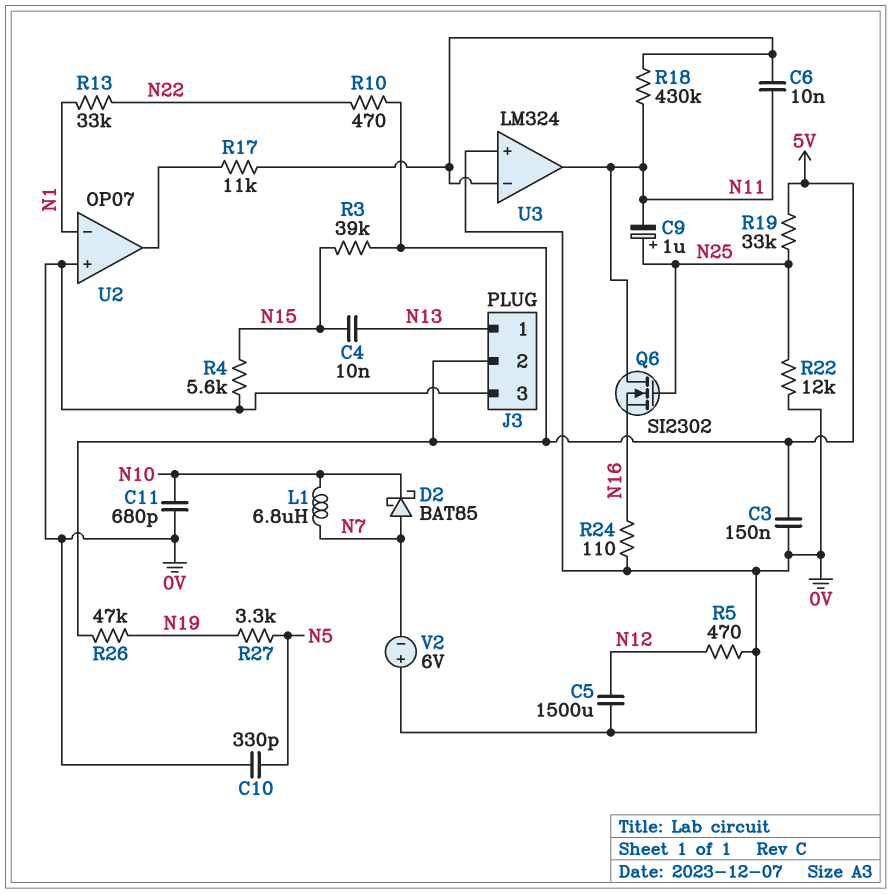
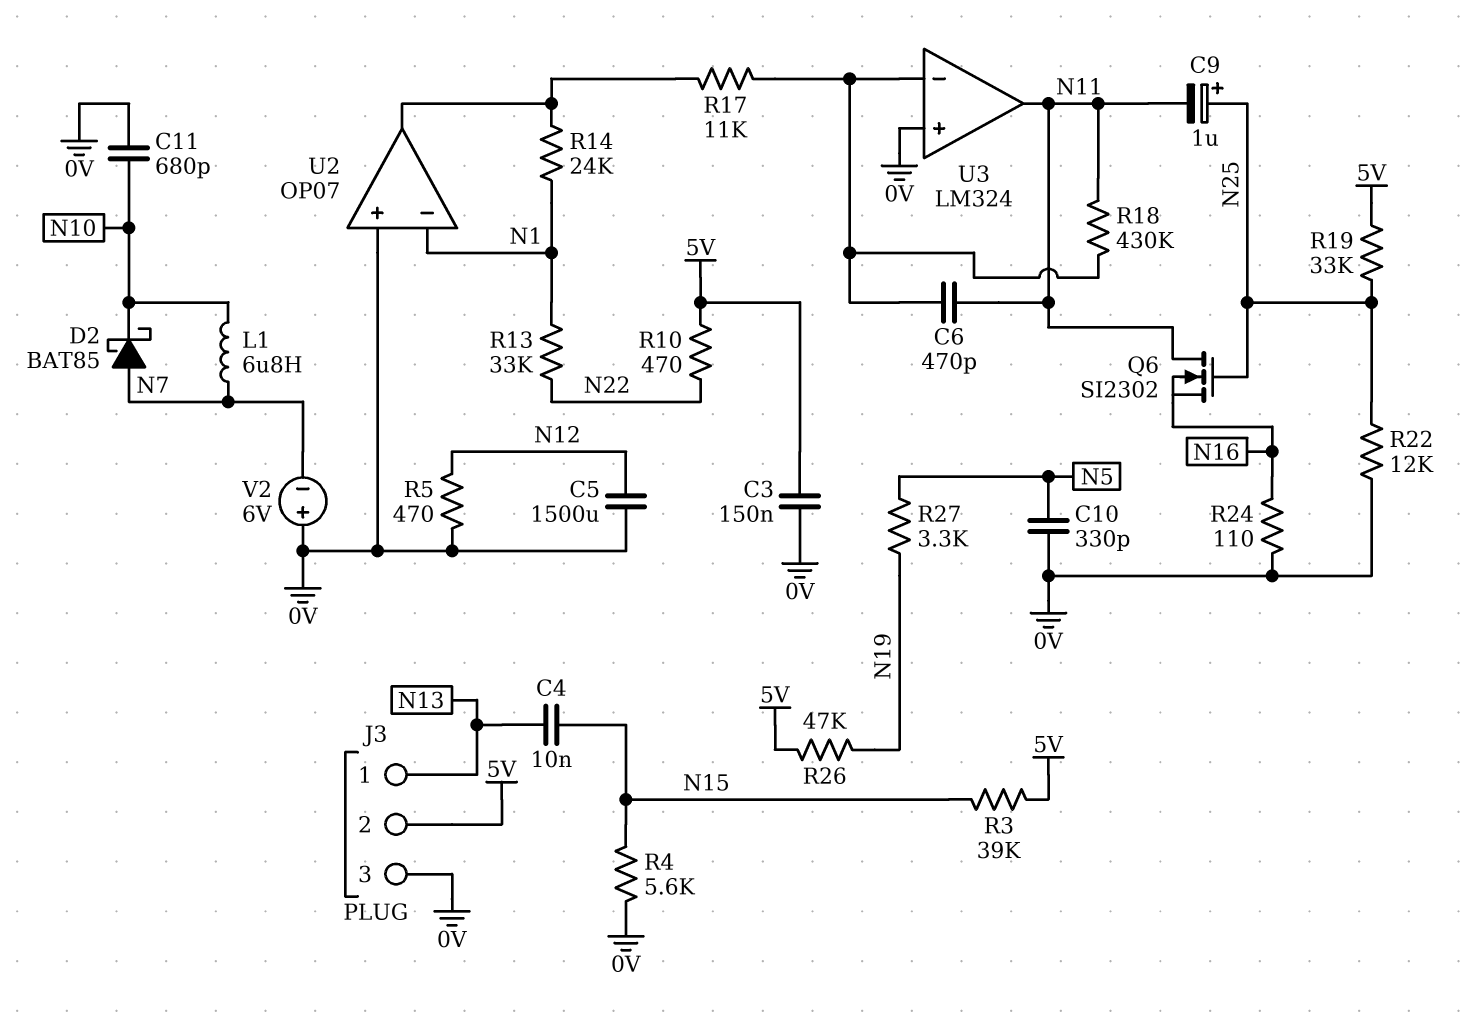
C6: 10nF (N11, U3/in-) -> 470pF (N11, U3/in-)
R14: none -> 24k (N1, U2/out)

